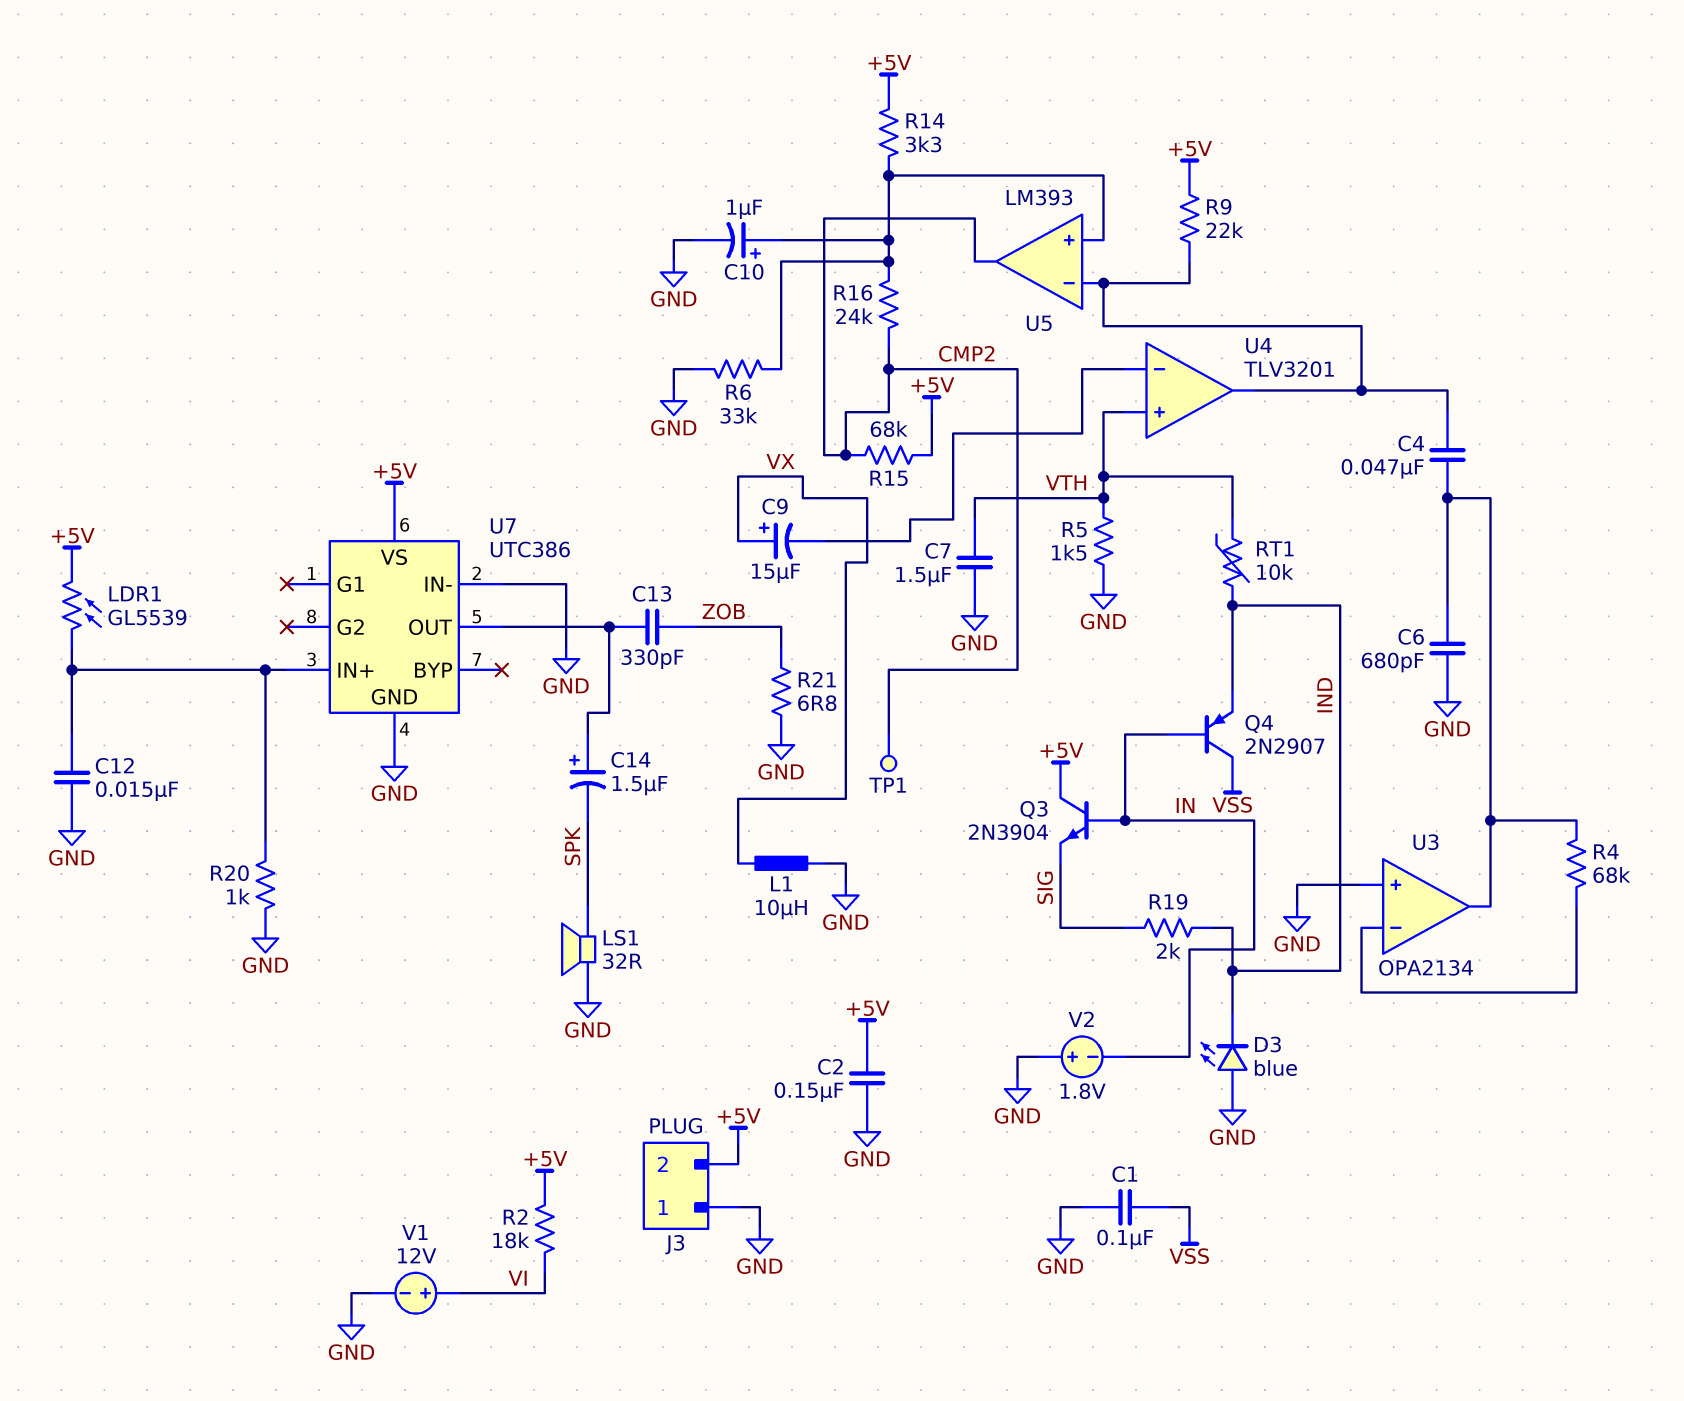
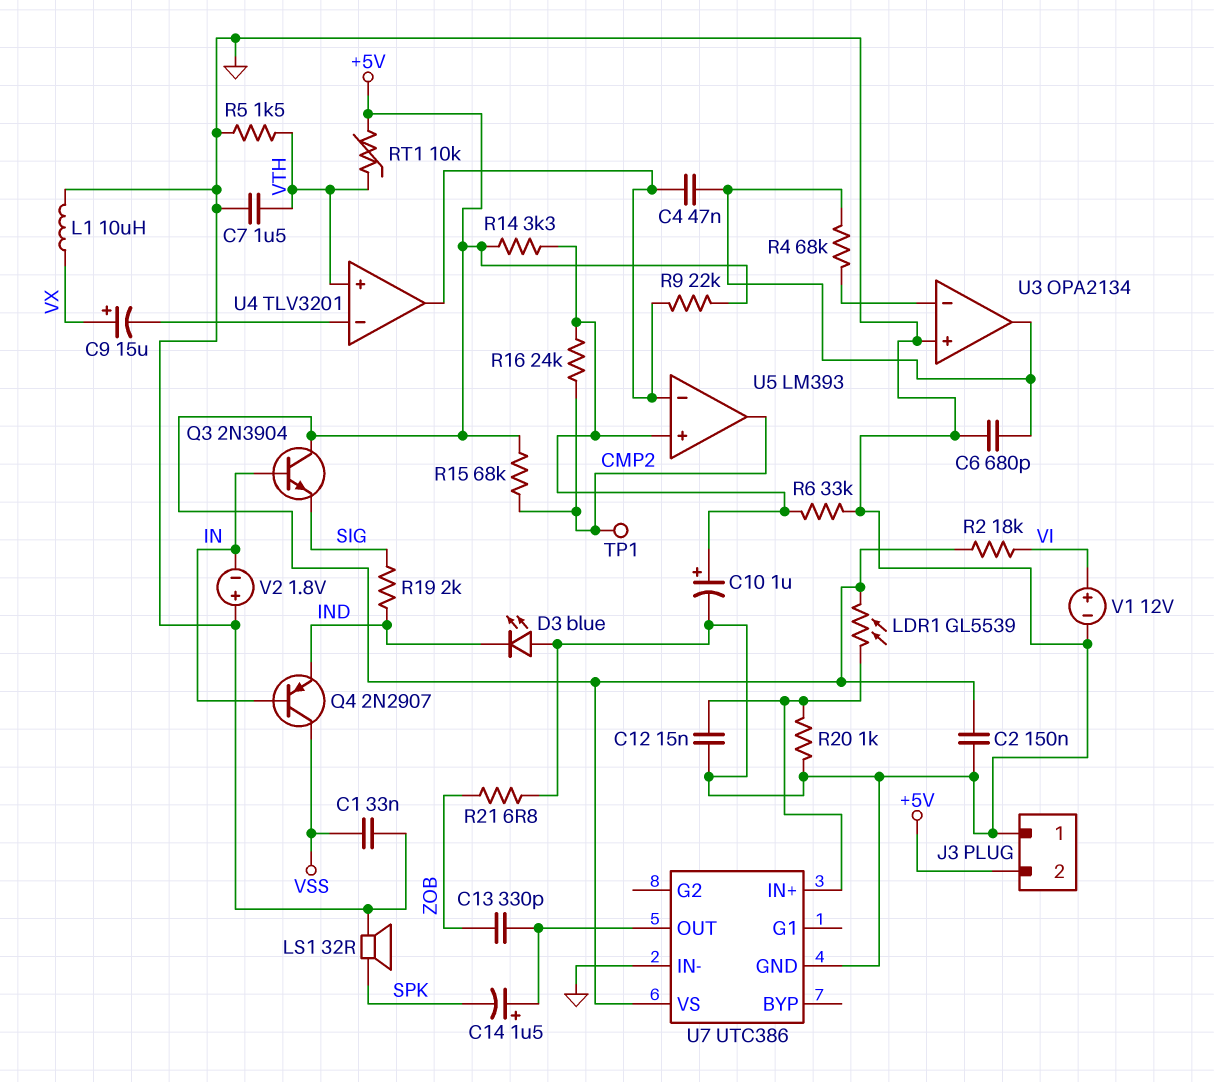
C1: 100nF (GND, VSS) -> 33nF (GND, VSS)
RT1: 10k (IND, VTH) -> 10k (+5V, VTH)

